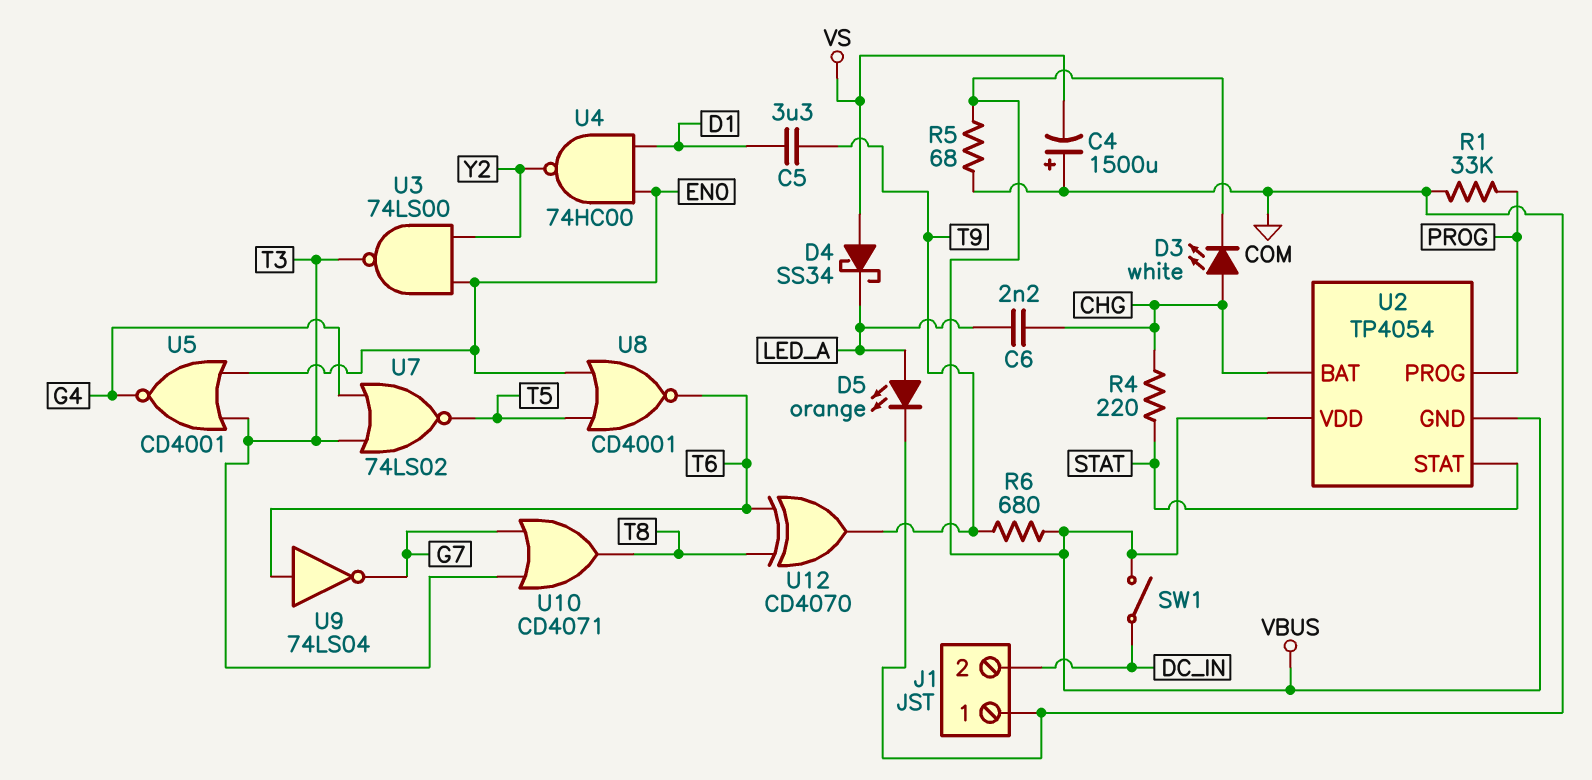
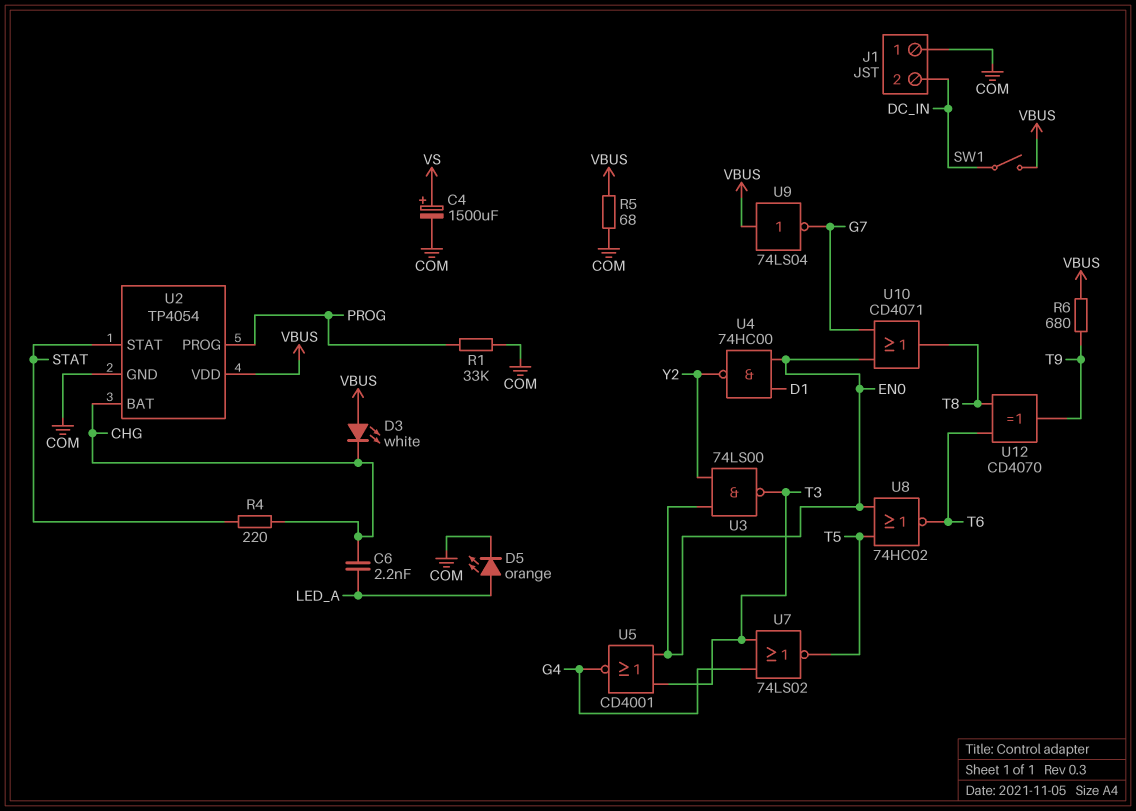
C4: 1500uF (plus COM, minus VS) -> 1500uF (plus VS, minus COM)
C5: 3.3uF (D1, T9) -> none
D3: LED white (A CHG, K VBUS) -> LED white (A VBUS, K CHG)
D4: schottky SS34 (A VS, K LED_A) -> none
U2 pin GND: VBUS -> COM
U8: NOR CD4001 (in EN0, in T5, out T6) -> NOR 74HC02 (in EN0, in T5, out T6)
U9: NOT 74LS04 (in T6, out G7) -> NOT 74LS04 (in VBUS, out G7)
U10: OR CD4071 (in G7, in T3, out T8) -> OR CD4071 (in EN0, in G7, out T8)

